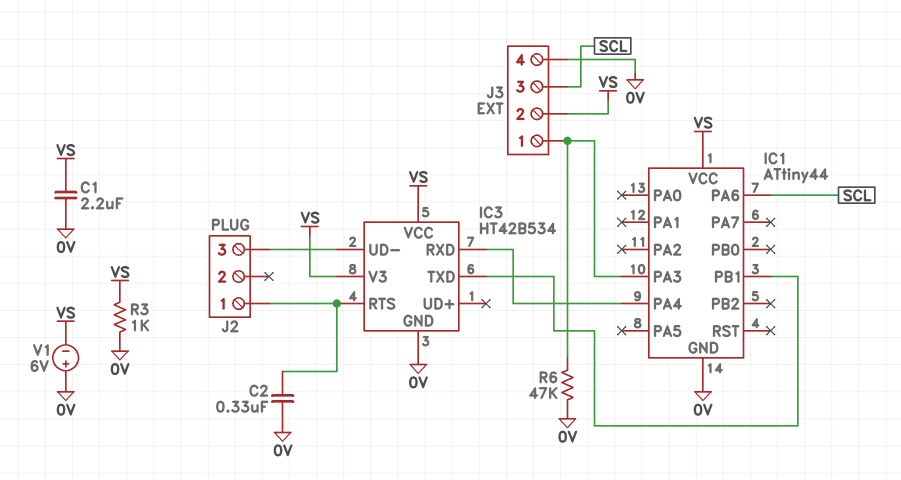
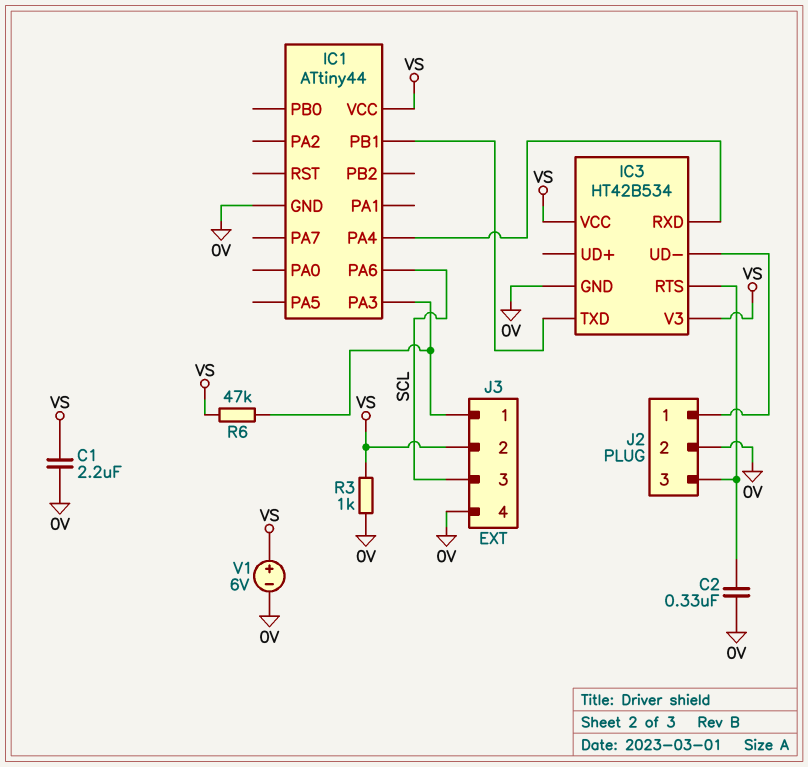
J2 pin 1: IC3/RTS -> IC3/UD-
J2 pin 2: none -> 0V
J2 pin 3: IC3/UD- -> IC3/RTS
R6: 47k (0V, IC1/PA3) -> 47k (IC1/PA3, VS)
V1: 6V (plus 0V, minus VS) -> 6V (plus VS, minus 0V)

